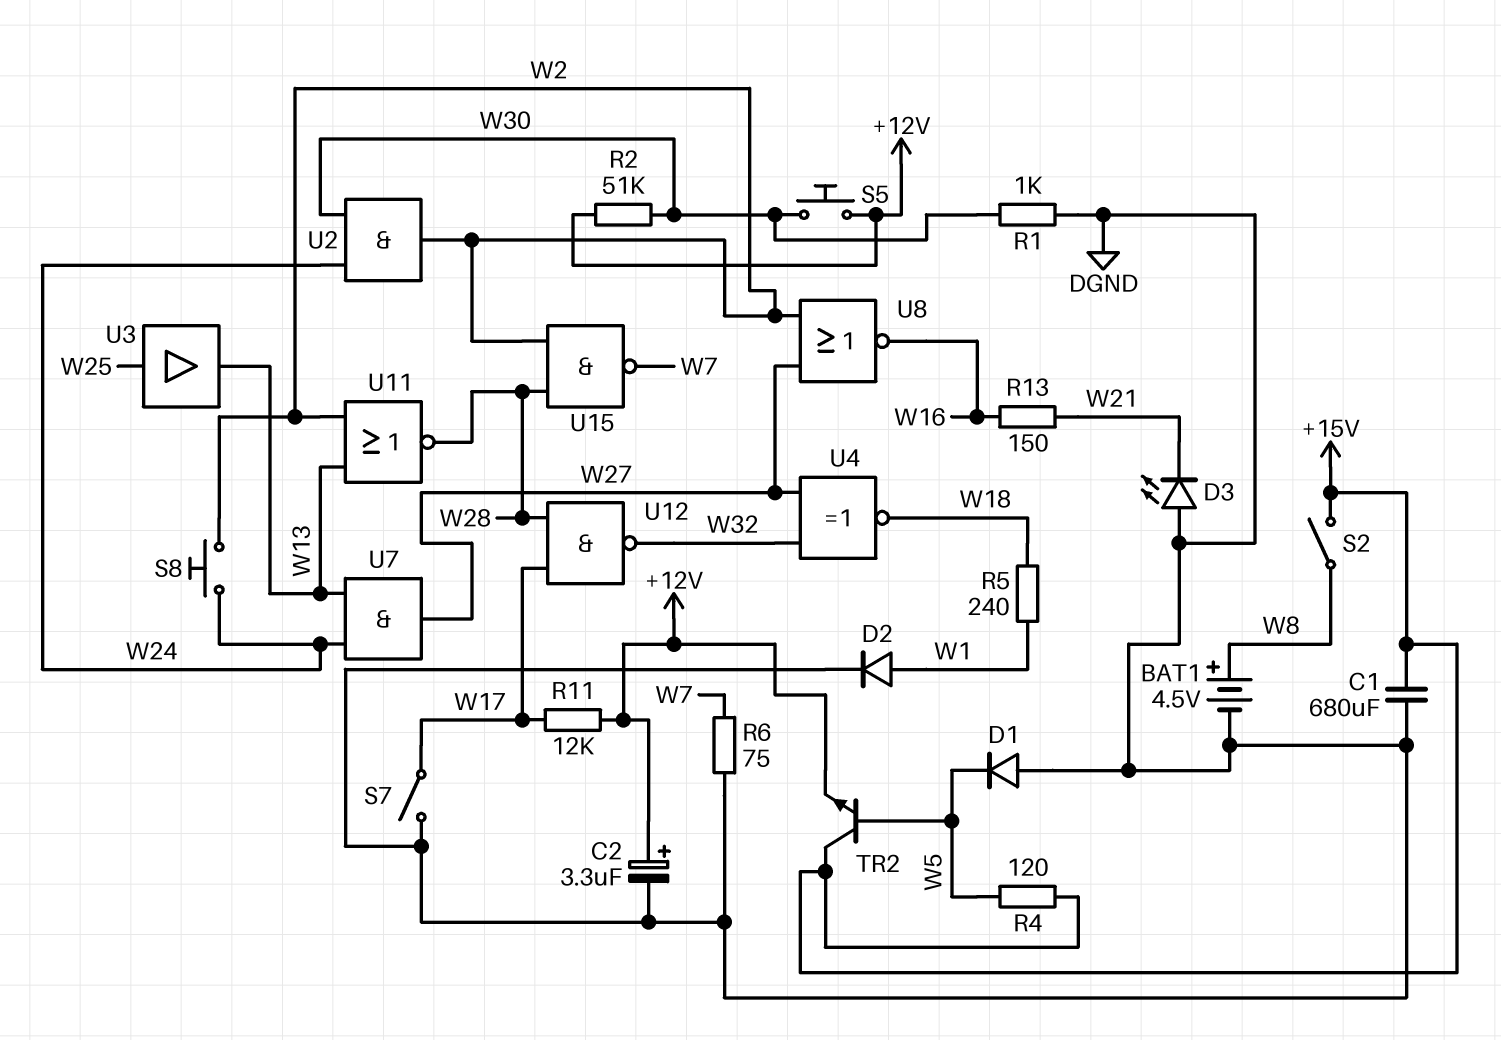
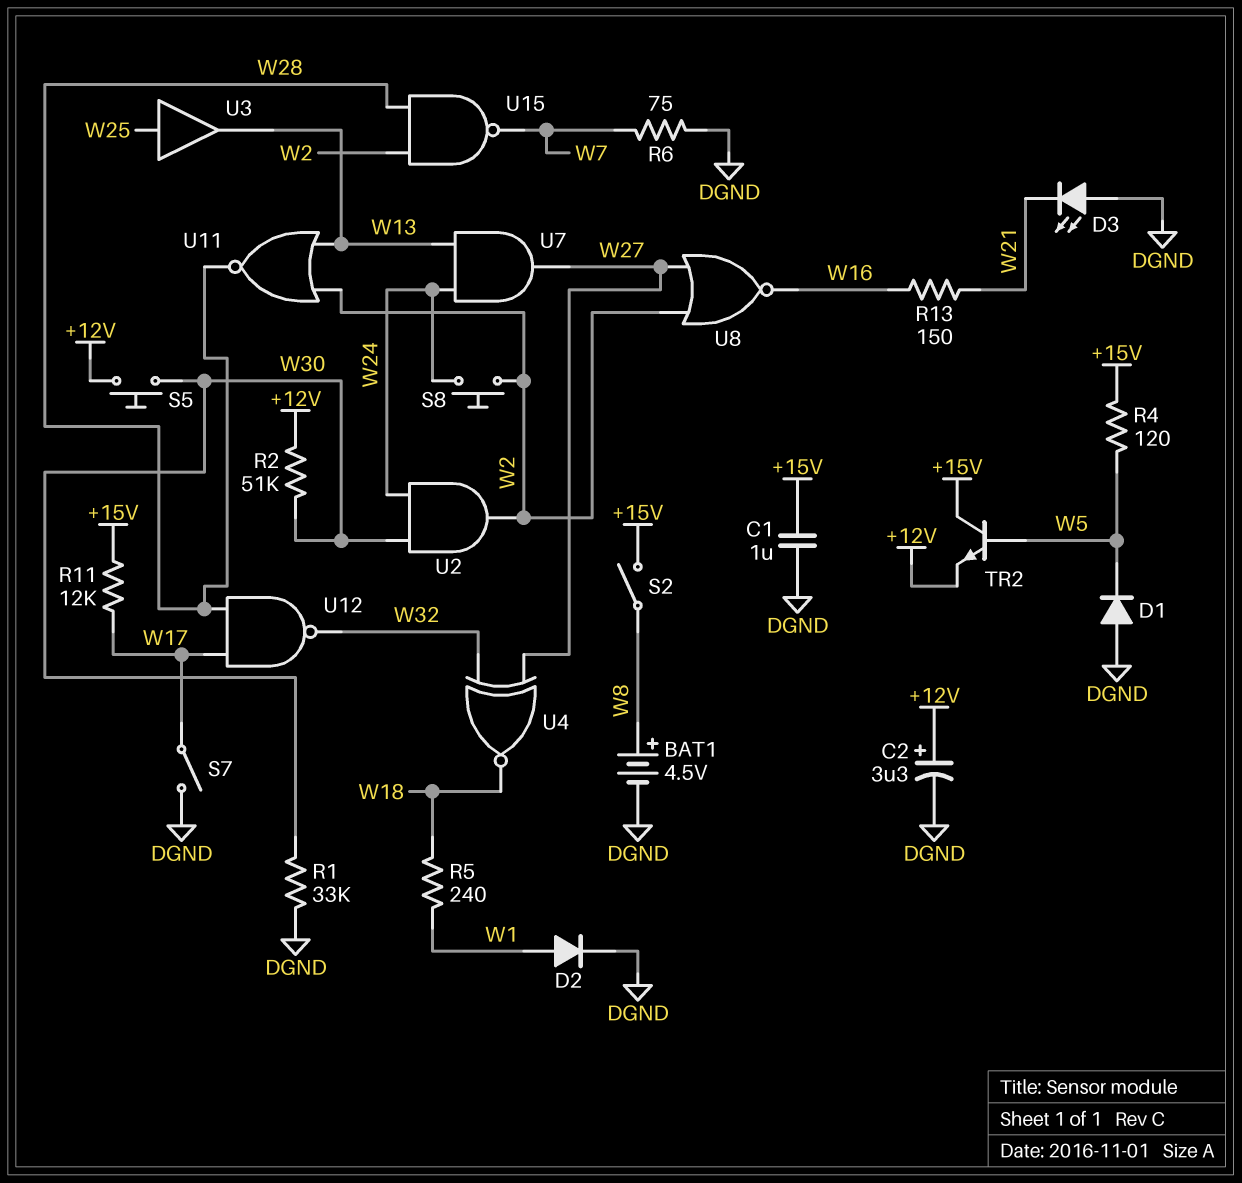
C1: 680uF (+15V, DGND) -> 1uF (+15V, DGND)
R1: 1k (DGND, W30) -> 33k (DGND, W30)
R11: 12k (+12V, W17) -> 12k (+15V, W17)

